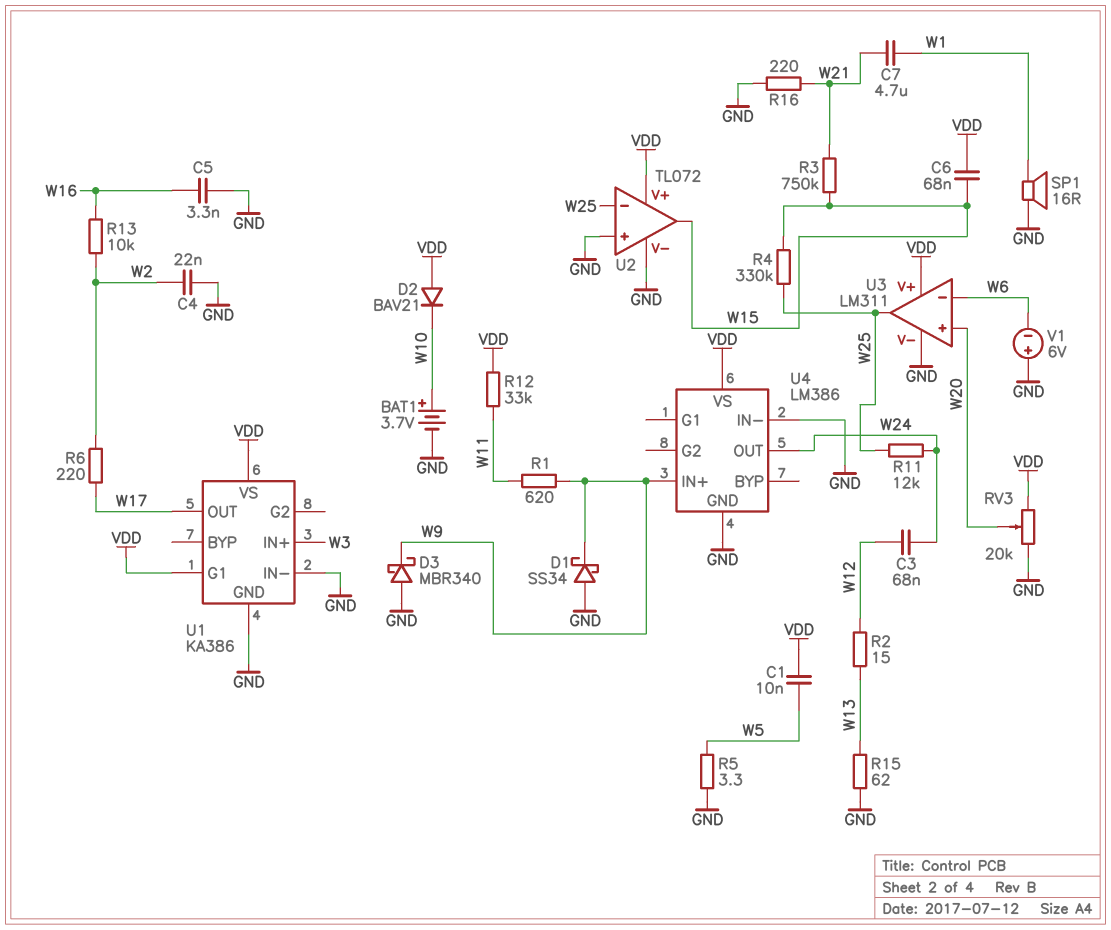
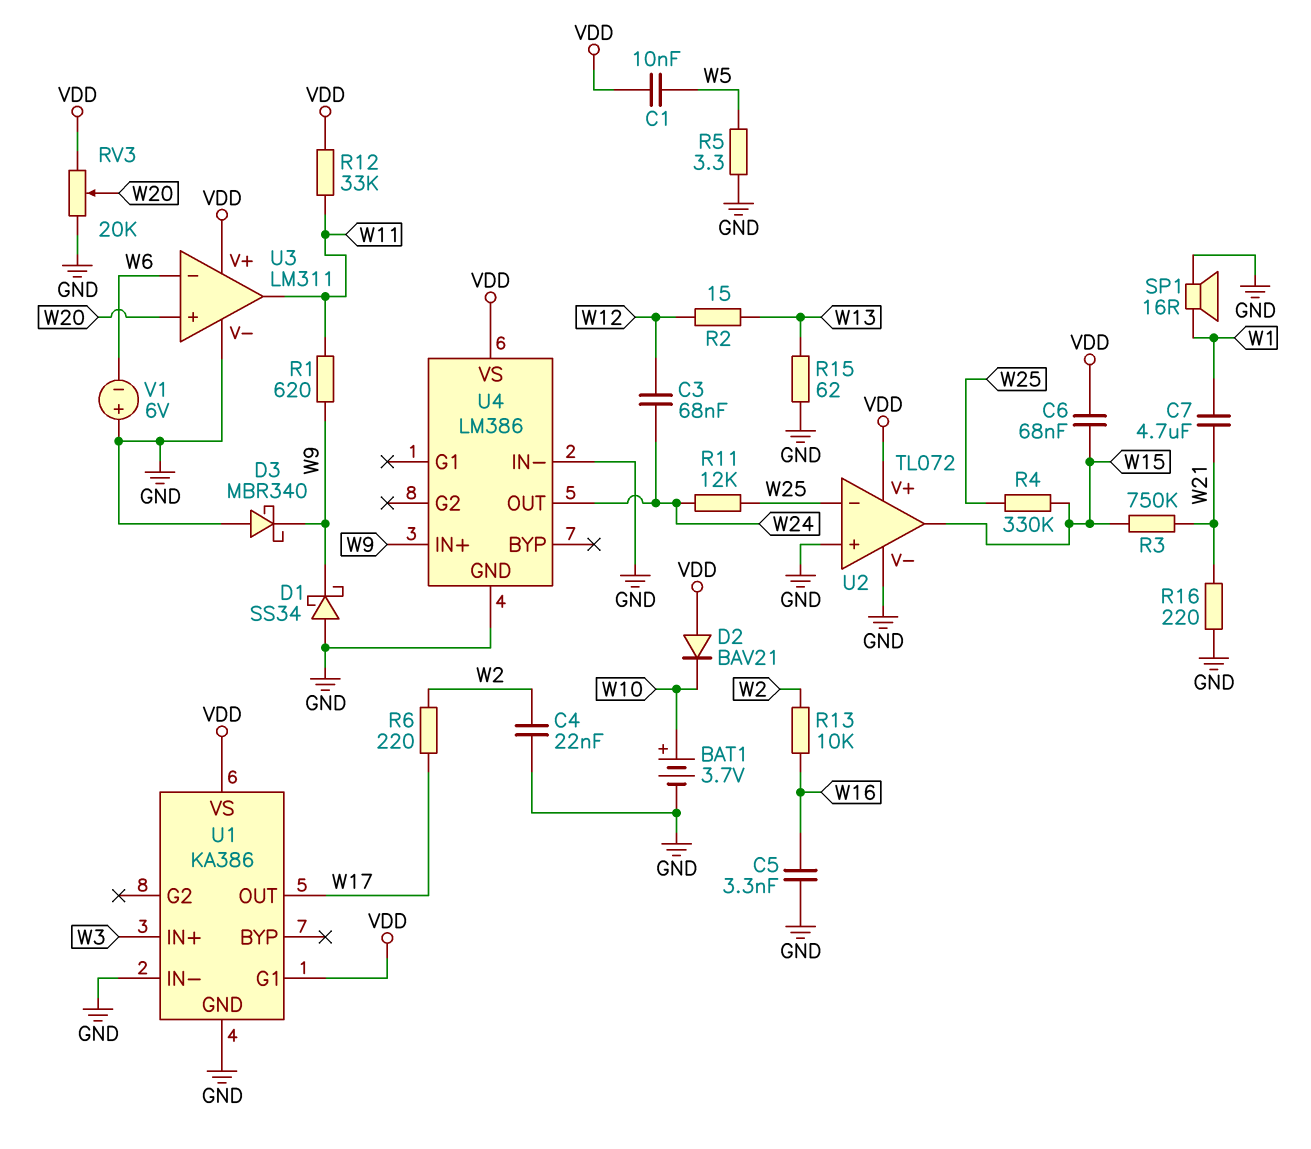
U3 pin out: W25 -> W11

